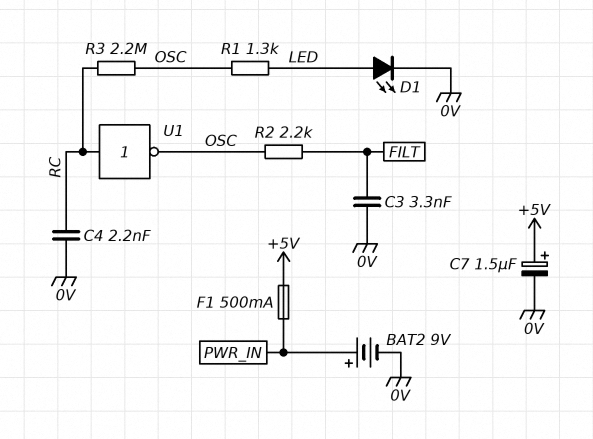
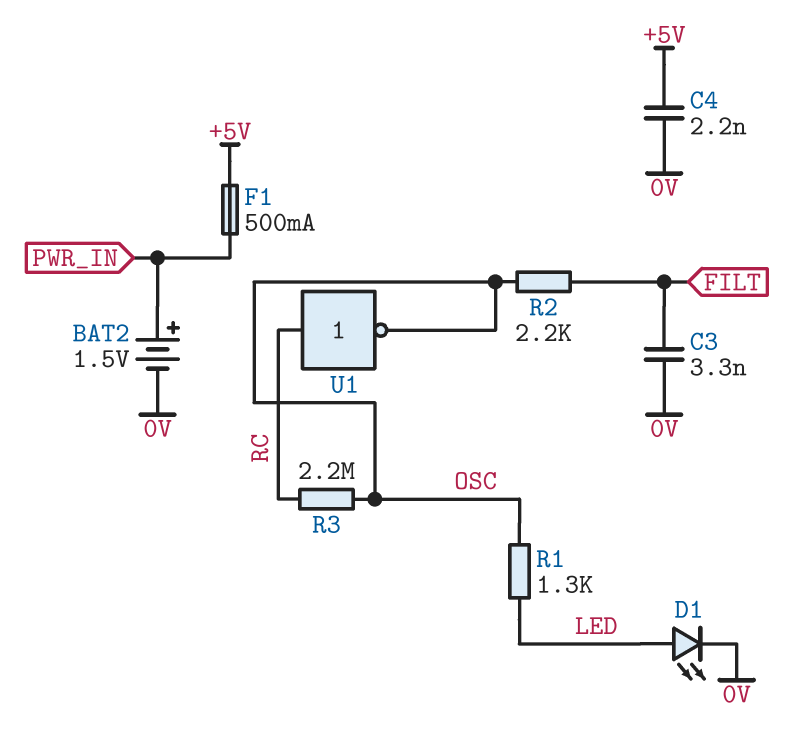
BAT2: 9V (plus PWR_IN, minus 0V) -> 1.5V (plus PWR_IN, minus 0V)
C4: 2.2nF (0V, RC) -> 2.2nF (+5V, 0V)
C7: 1.5uF (plus +5V, minus 0V) -> none

